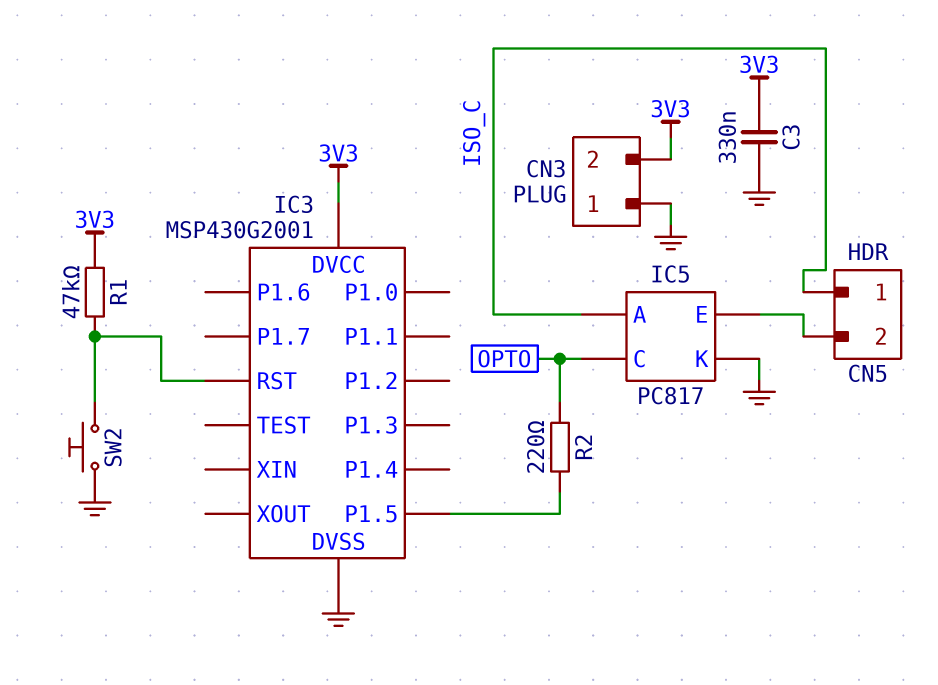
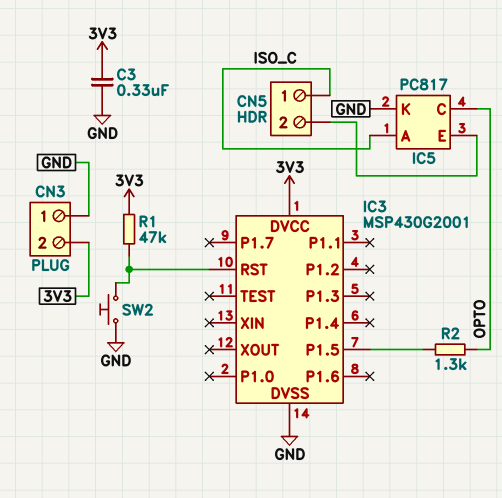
R2: 220 (IC3/P1.5, OPTO) -> 1.3k (IC3/P1.5, OPTO)

